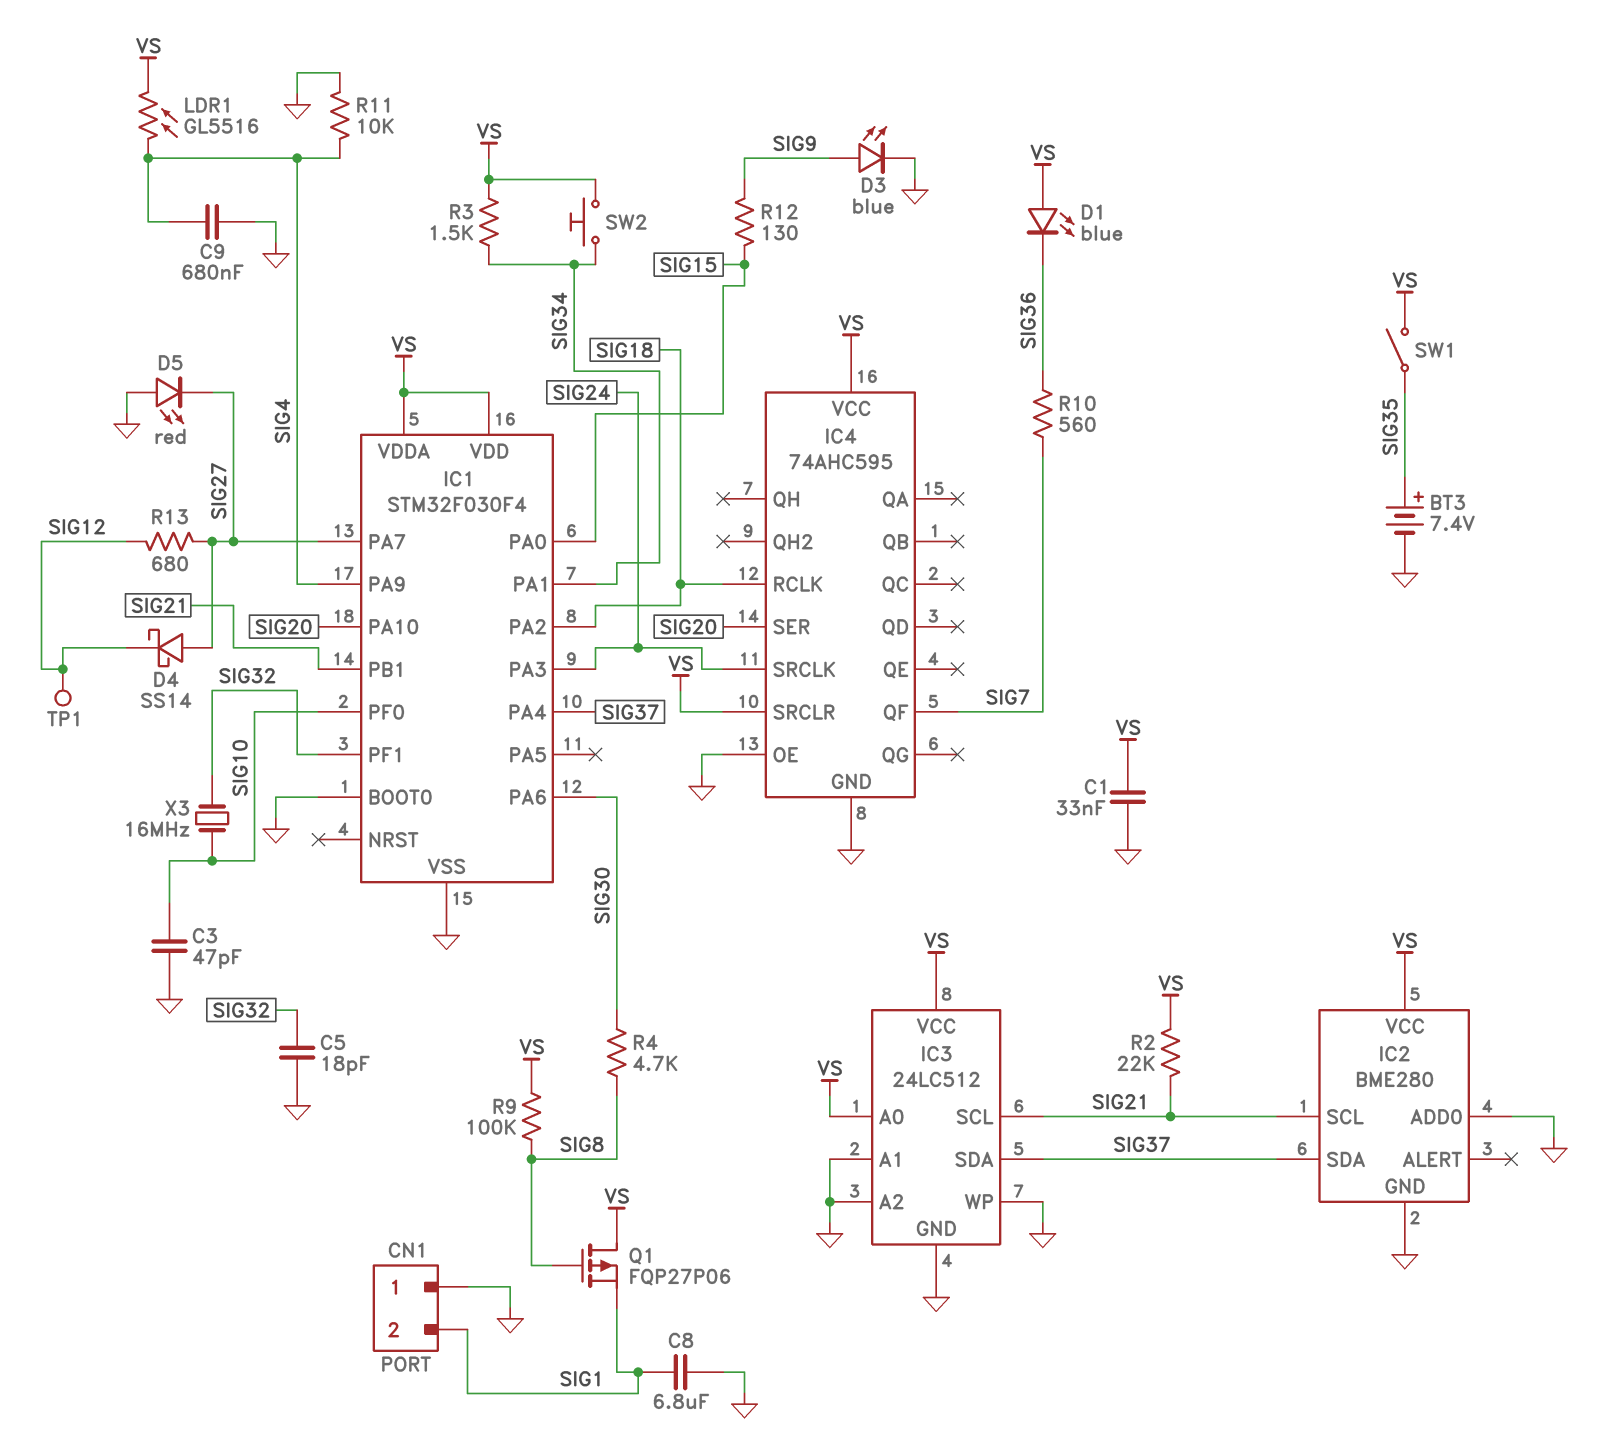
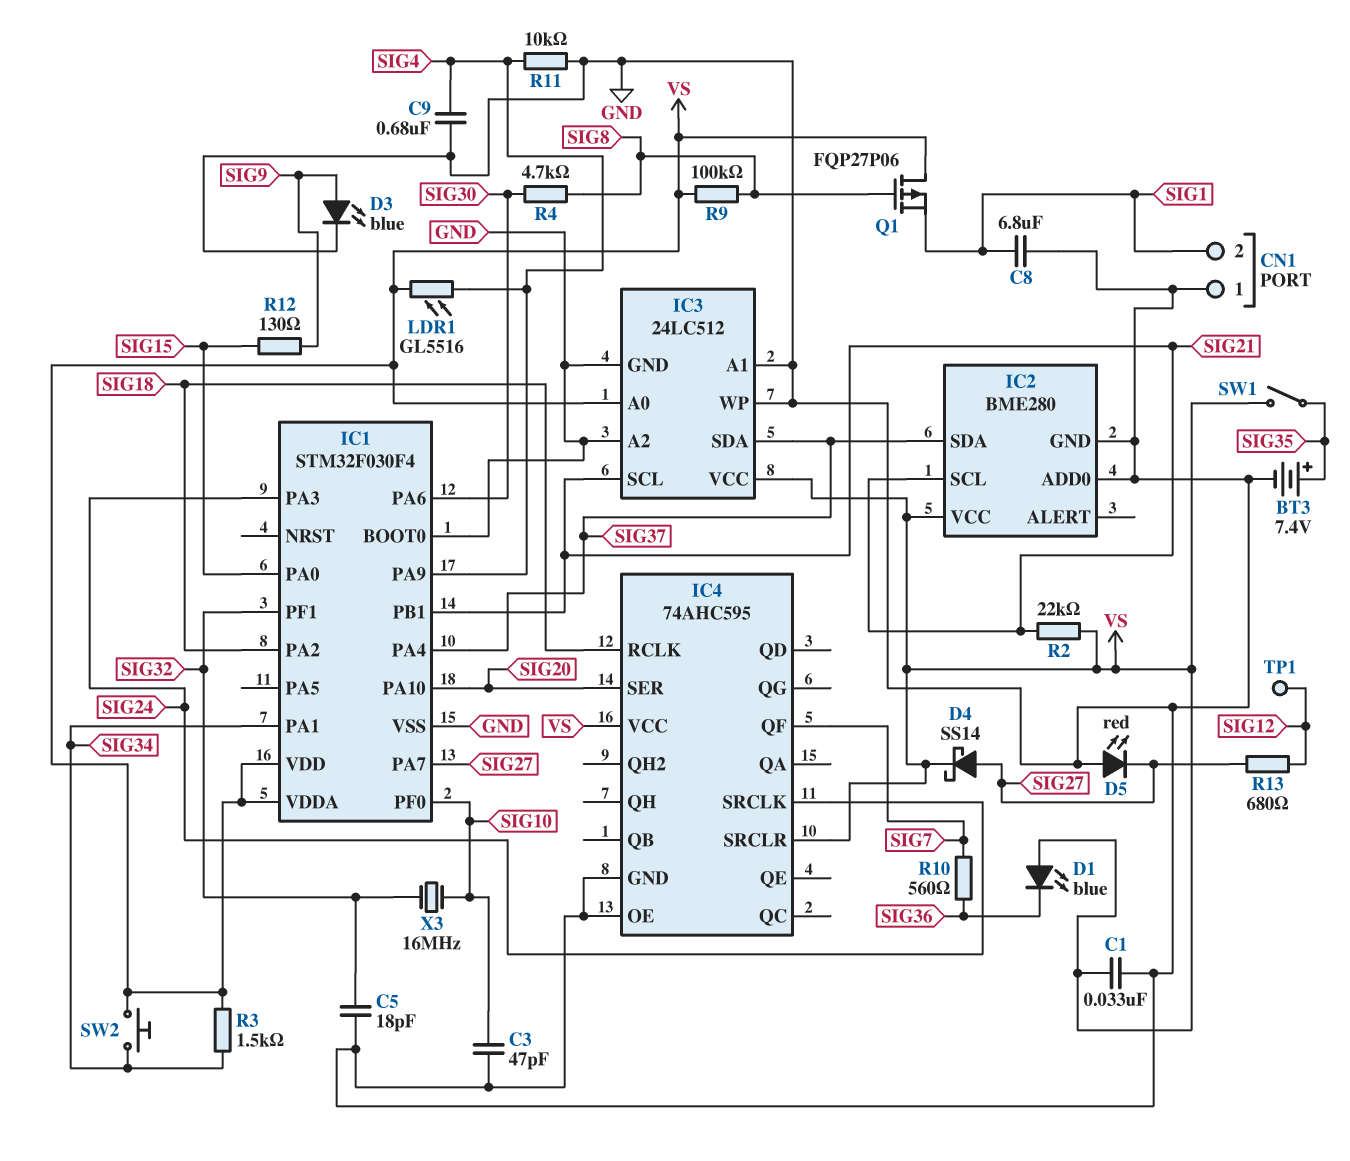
D4: schottky SS14 (A SIG27, K SIG12) -> schottky SS14 (A SIG27, K VS)

